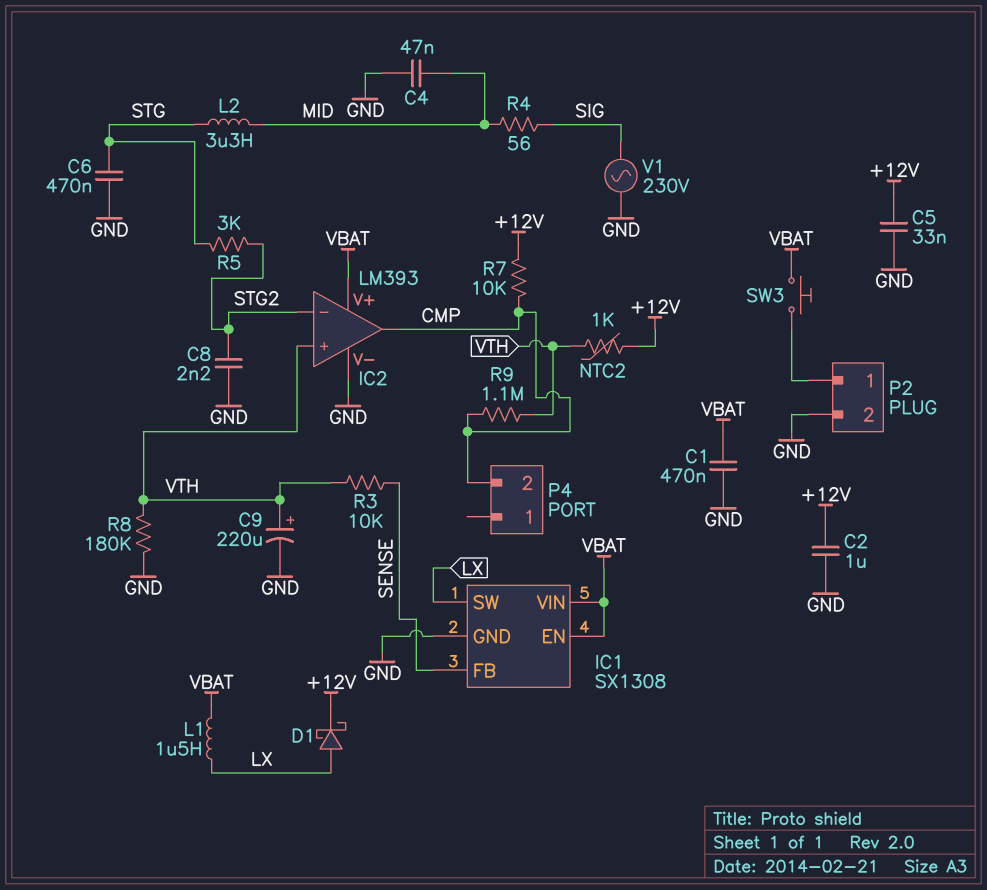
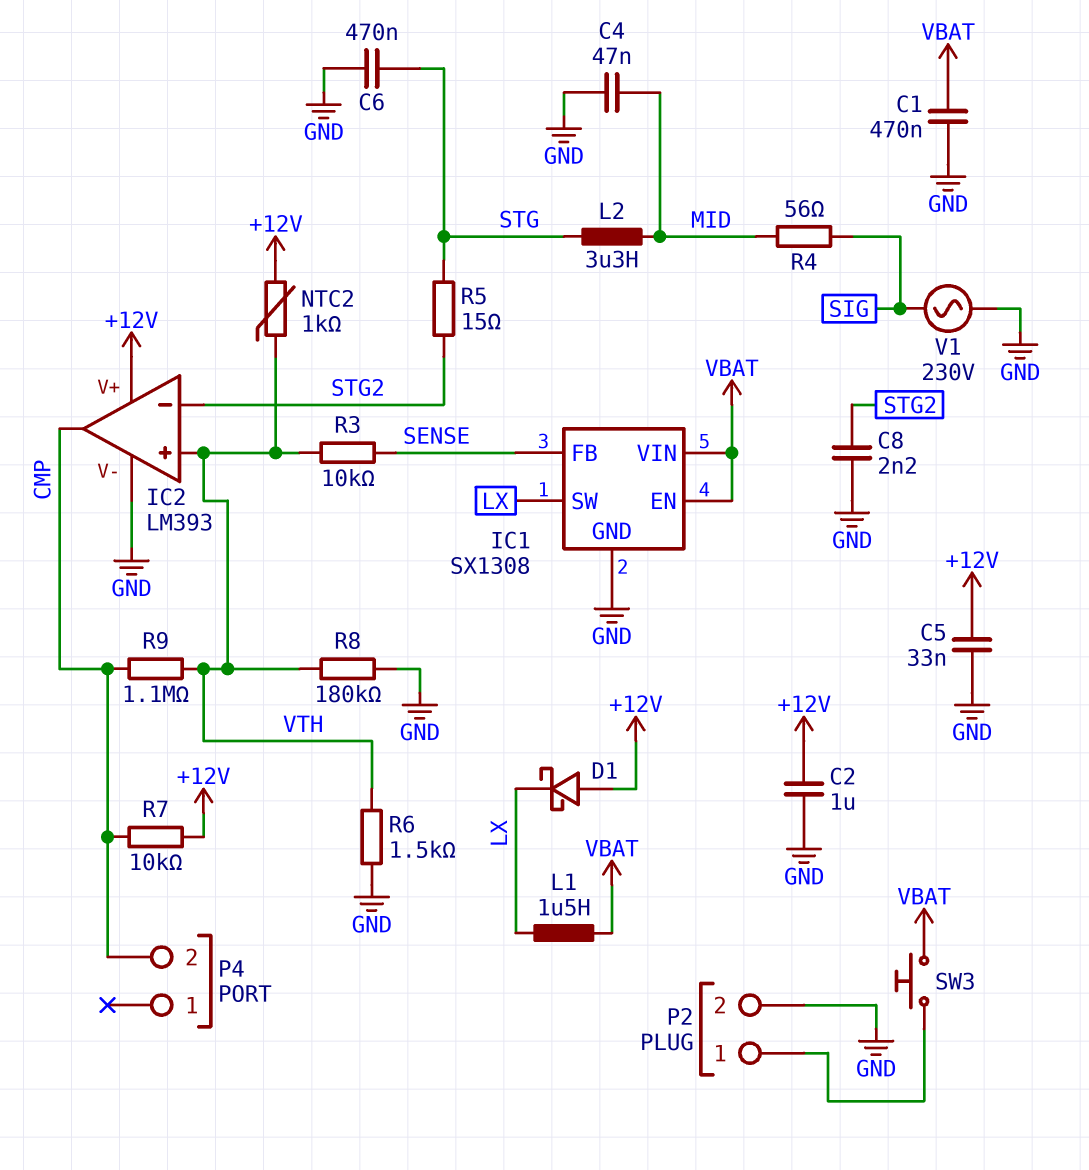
C9: 220uF (plus VTH, minus GND) -> none
D1: schottky (A LX, K +12V) -> schottky (A +12V, K LX)
IC2 pin V+: VBAT -> +12V
R5: 3k (STG, STG2) -> 15 (STG, STG2)
R6: none -> 1.5k (GND, VTH)

